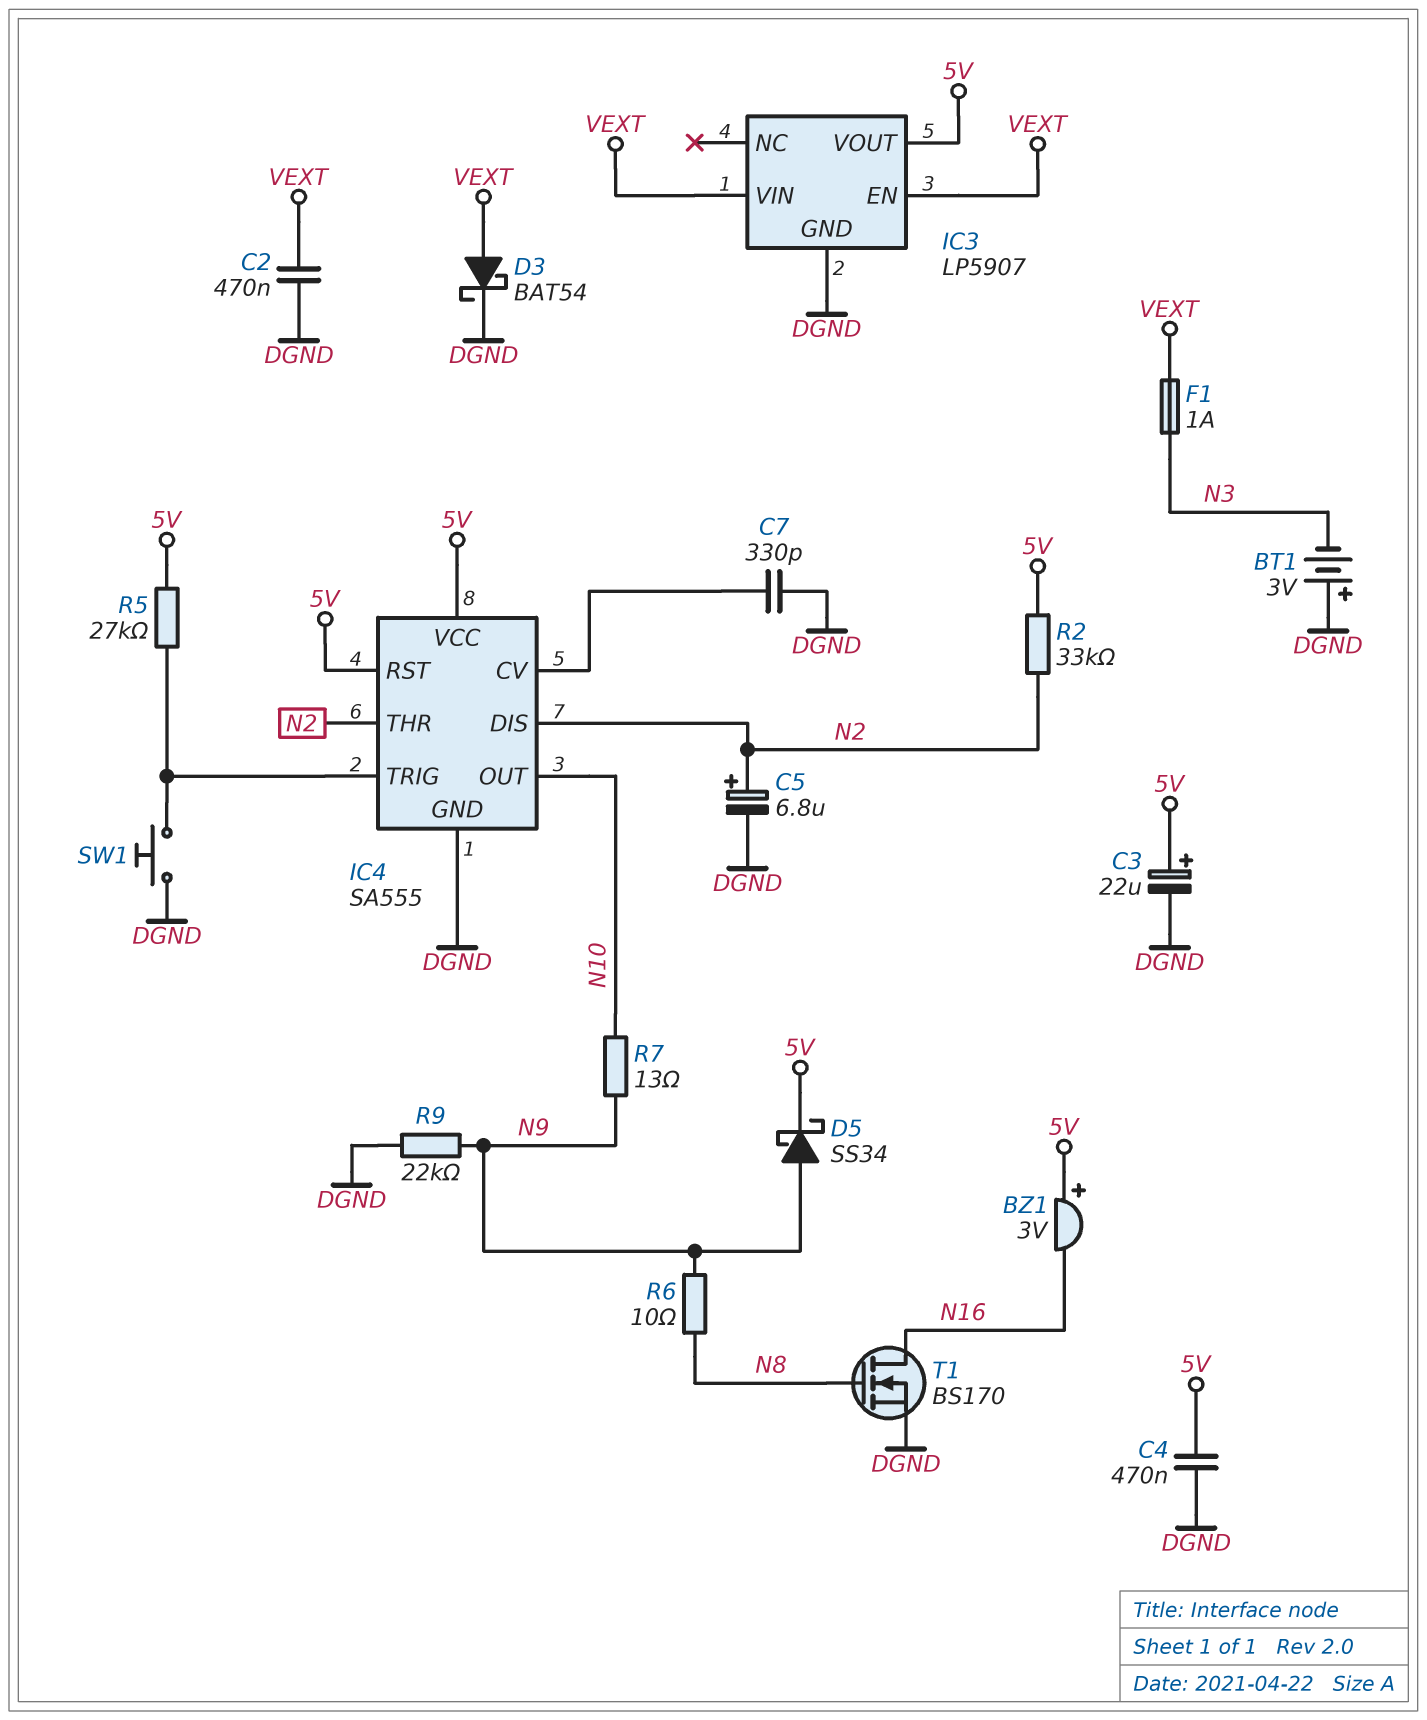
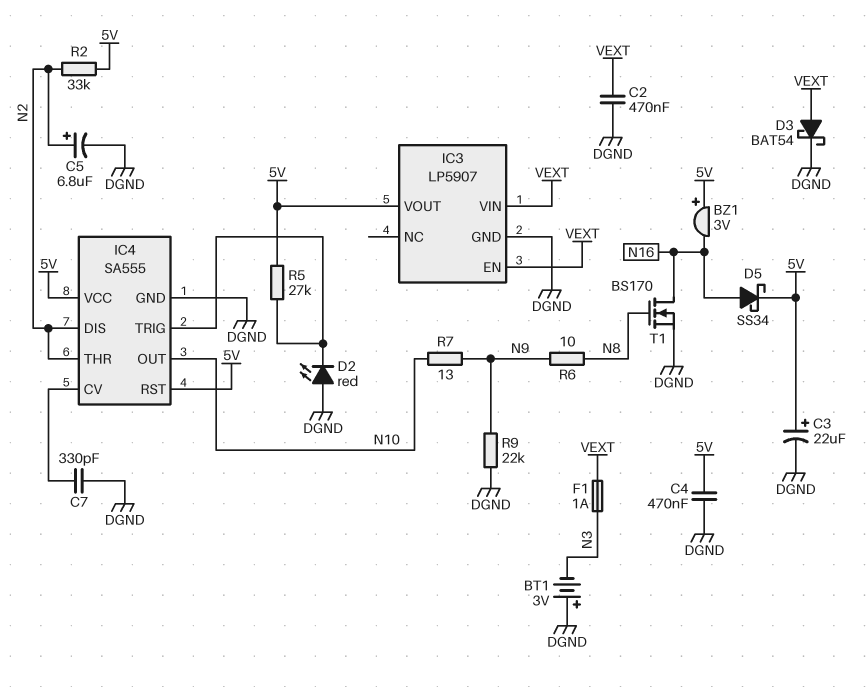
D2: none -> LED red (A DGND, K IC4/TRIG)
D5: schottky SS34 (A N9, K 5V) -> schottky SS34 (A N16, K 5V)
SW1: button (DGND, IC4/TRIG) -> none

